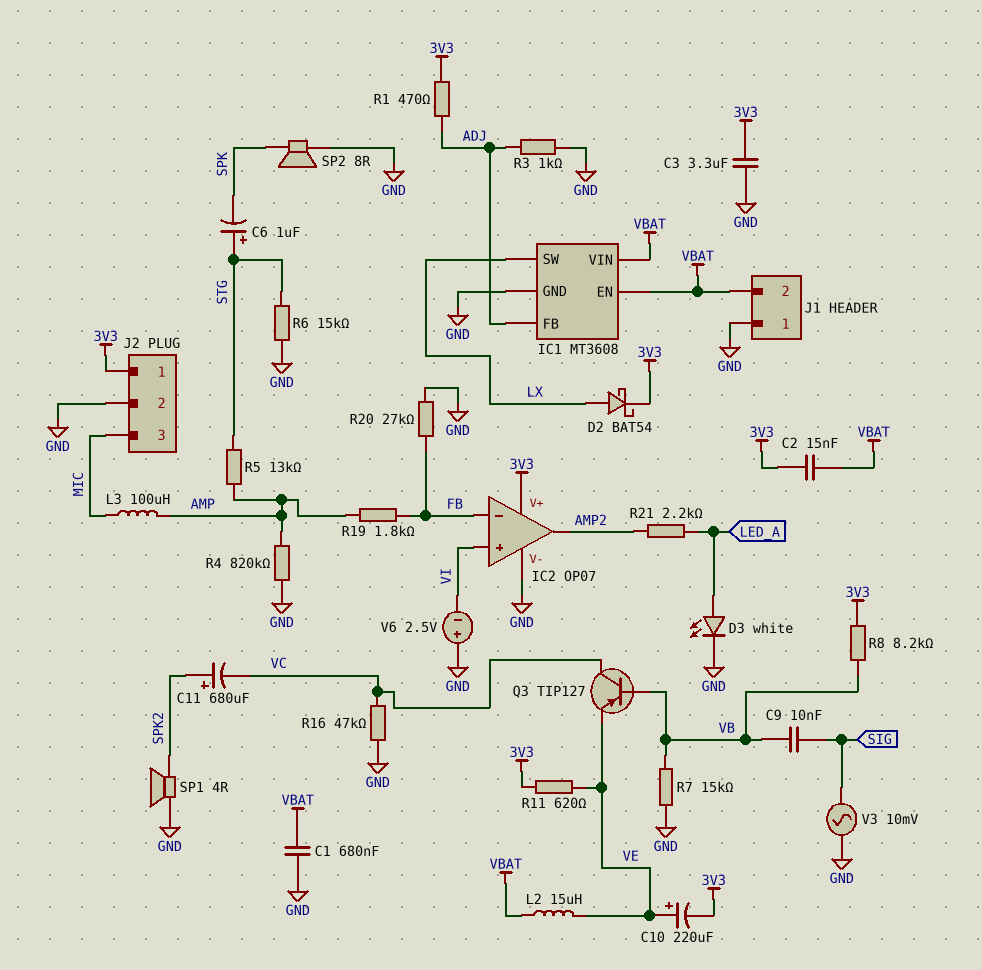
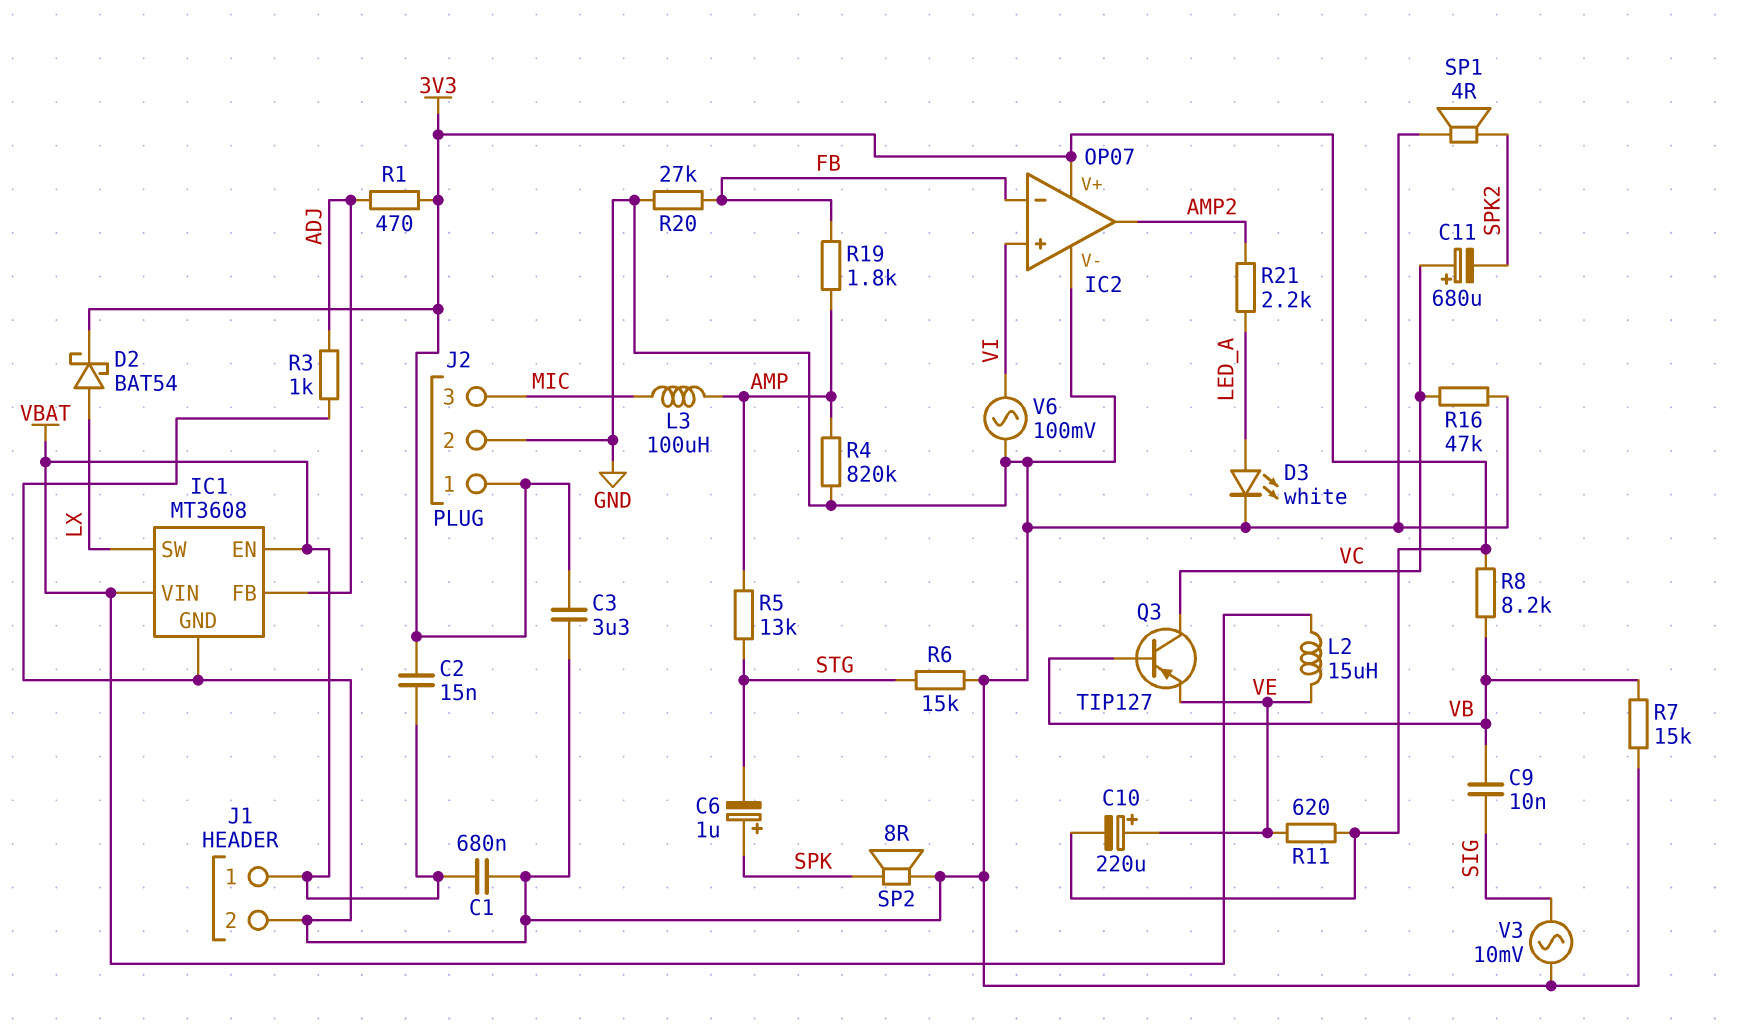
C6: 1uF (plus STG, minus SPK) -> 1uF (plus SPK, minus STG)
C11: 680uF (plus SPK2, minus VC) -> 680uF (plus VC, minus SPK2)
J1 pin 1: GND -> VBAT
J1 pin 2: VBAT -> GND
V6: 2.5V (plus GND, minus VI) -> AC 100mV (GND, VI)

